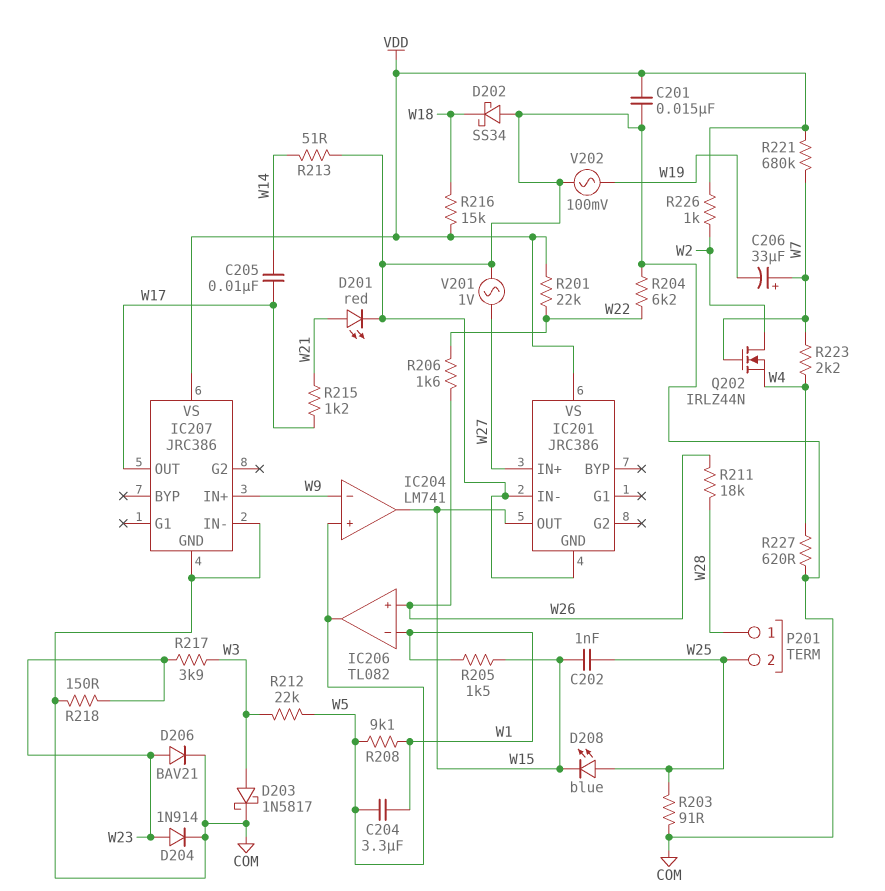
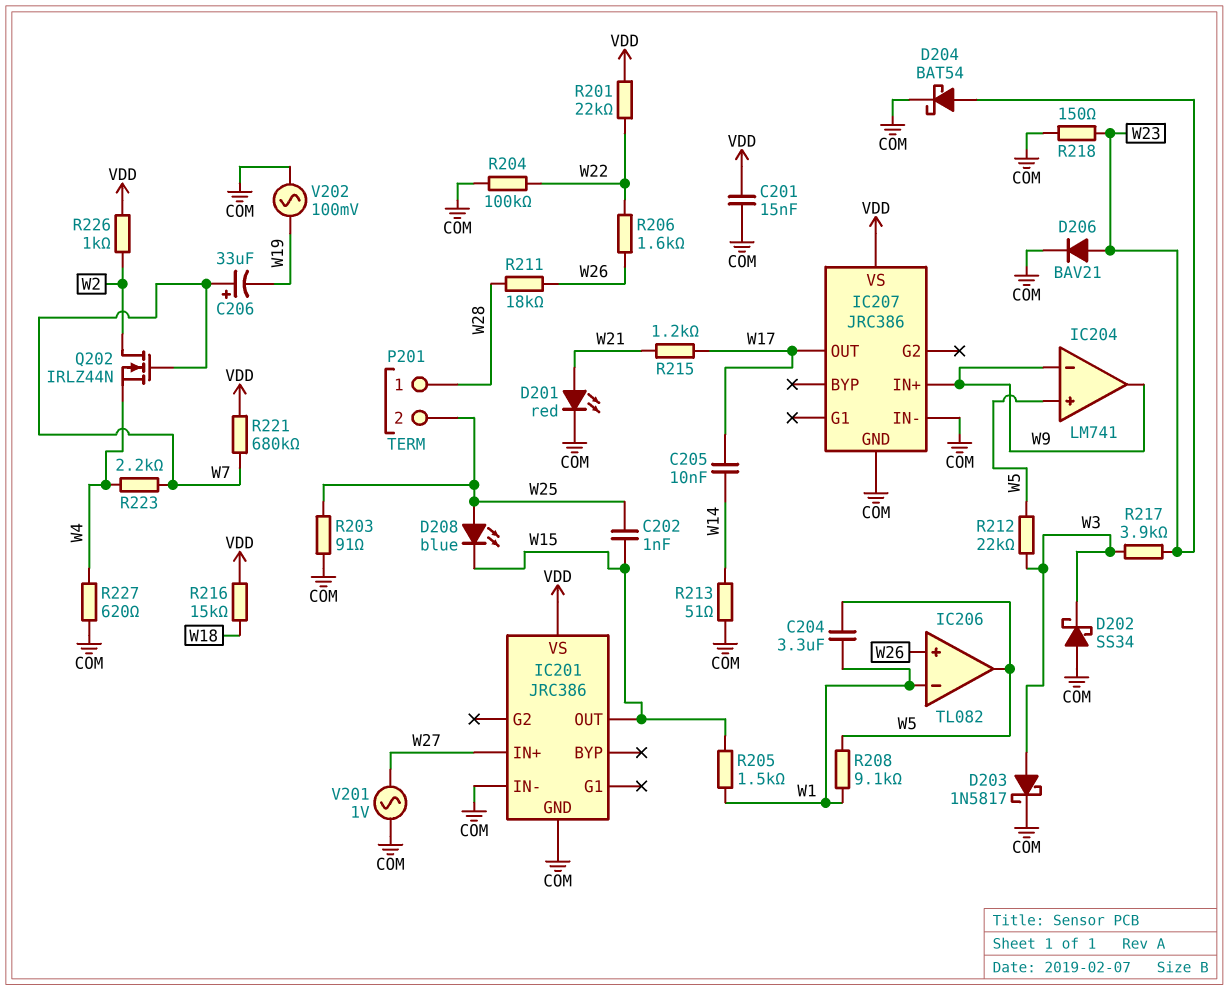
D202: schottky SS34 (A COM, K W18) -> schottky SS34 (A COM, K W3)
D204: diode 1N914 (A W23, K COM) -> schottky BAT54 (A W23, K COM)
IC204 pin out: W15 -> W9
R204: 6.2k (COM, W22) -> 100k (COM, W22)

